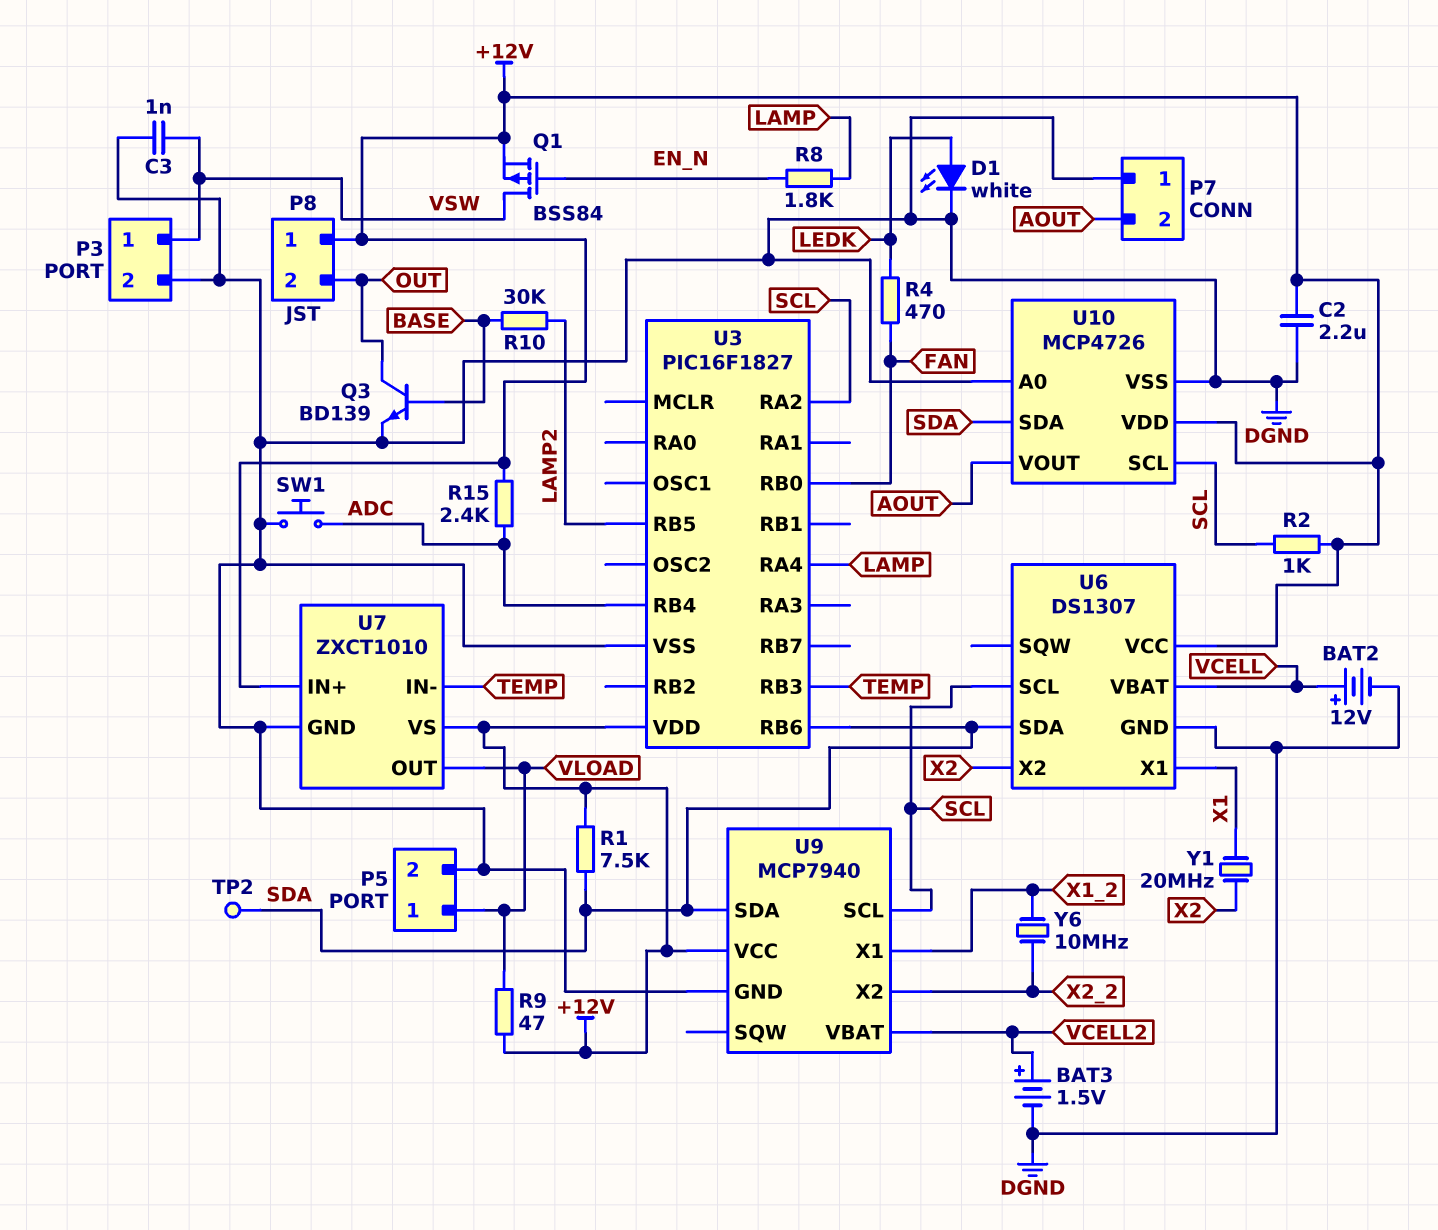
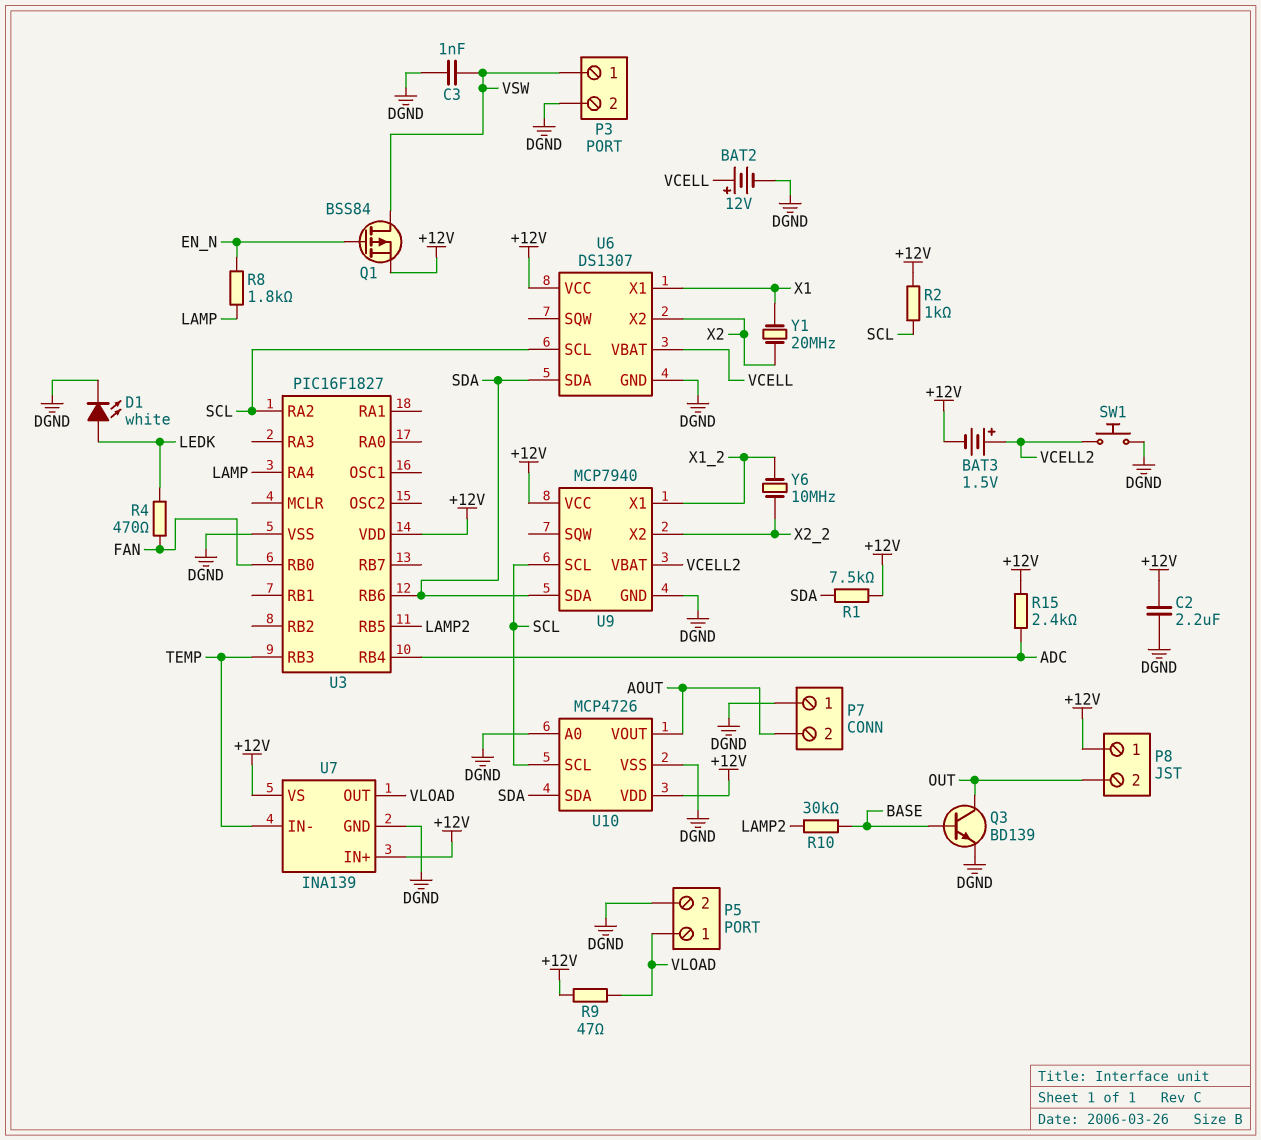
BAT3: 1.5V (plus VCELL2, minus DGND) -> 1.5V (plus VCELL2, minus +12V)
SW1: button (ADC, DGND) -> button (DGND, VCELL2)
TP2: test point (SDA) -> none
U7: ZXCT1010 -> INA139

